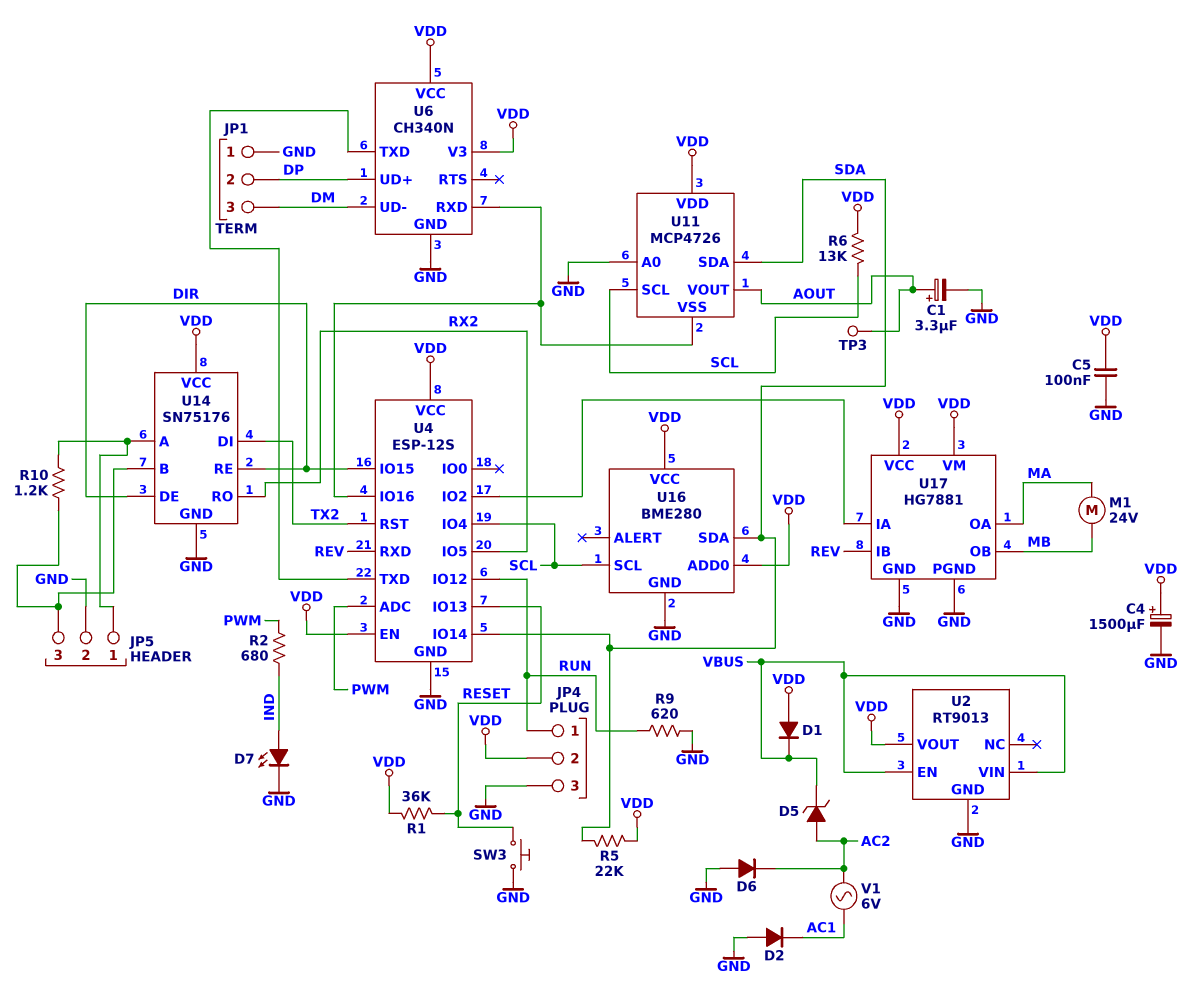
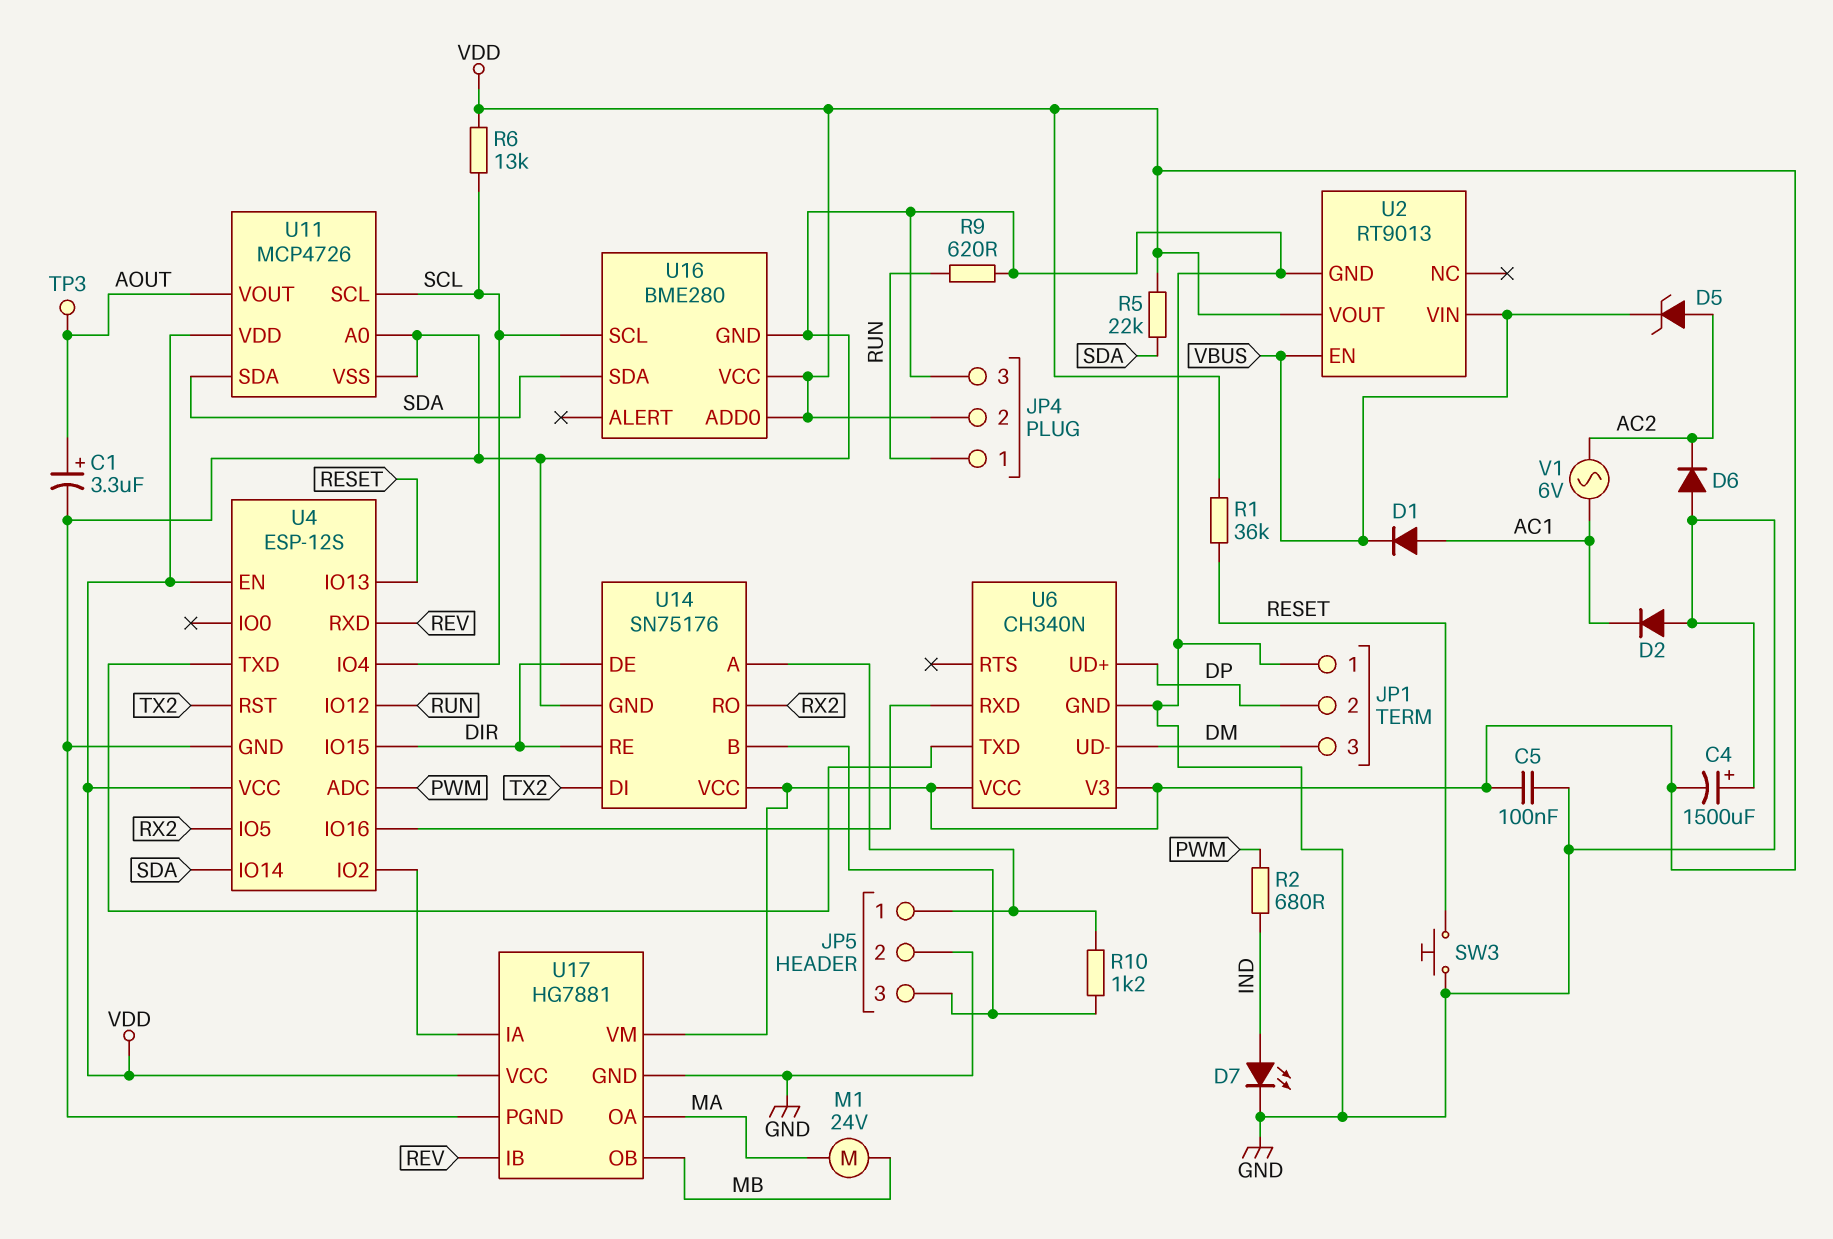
C4: 1500uF (plus VDD, minus GND) -> 1500uF (plus GND, minus VDD)
D1: diode (A VDD, K VBUS) -> diode (A AC1, K VBUS)
U11 pin VSS: U4/IO16 -> GND

